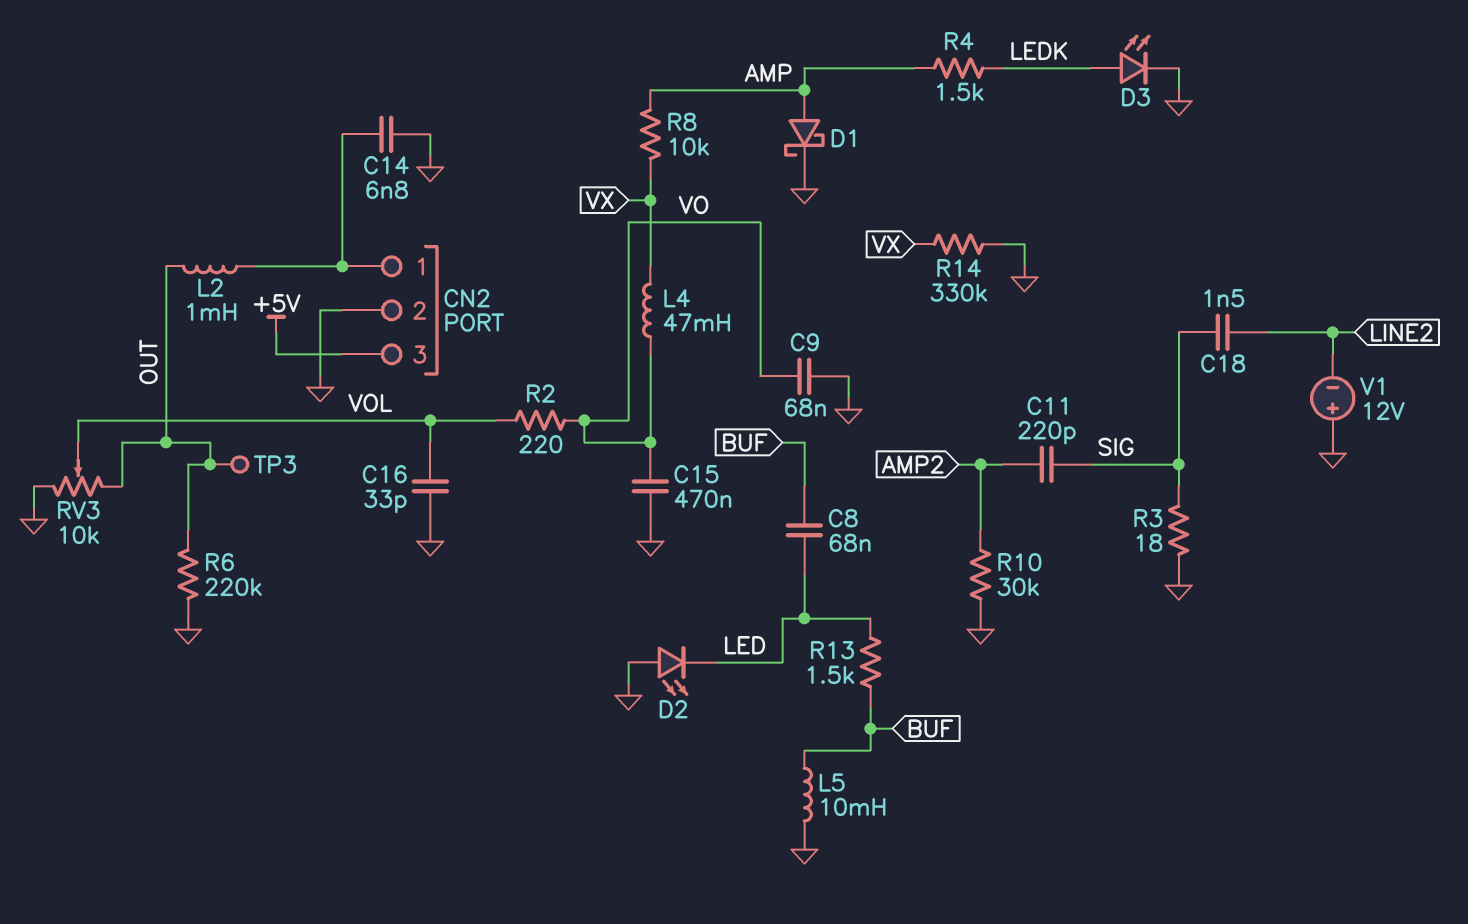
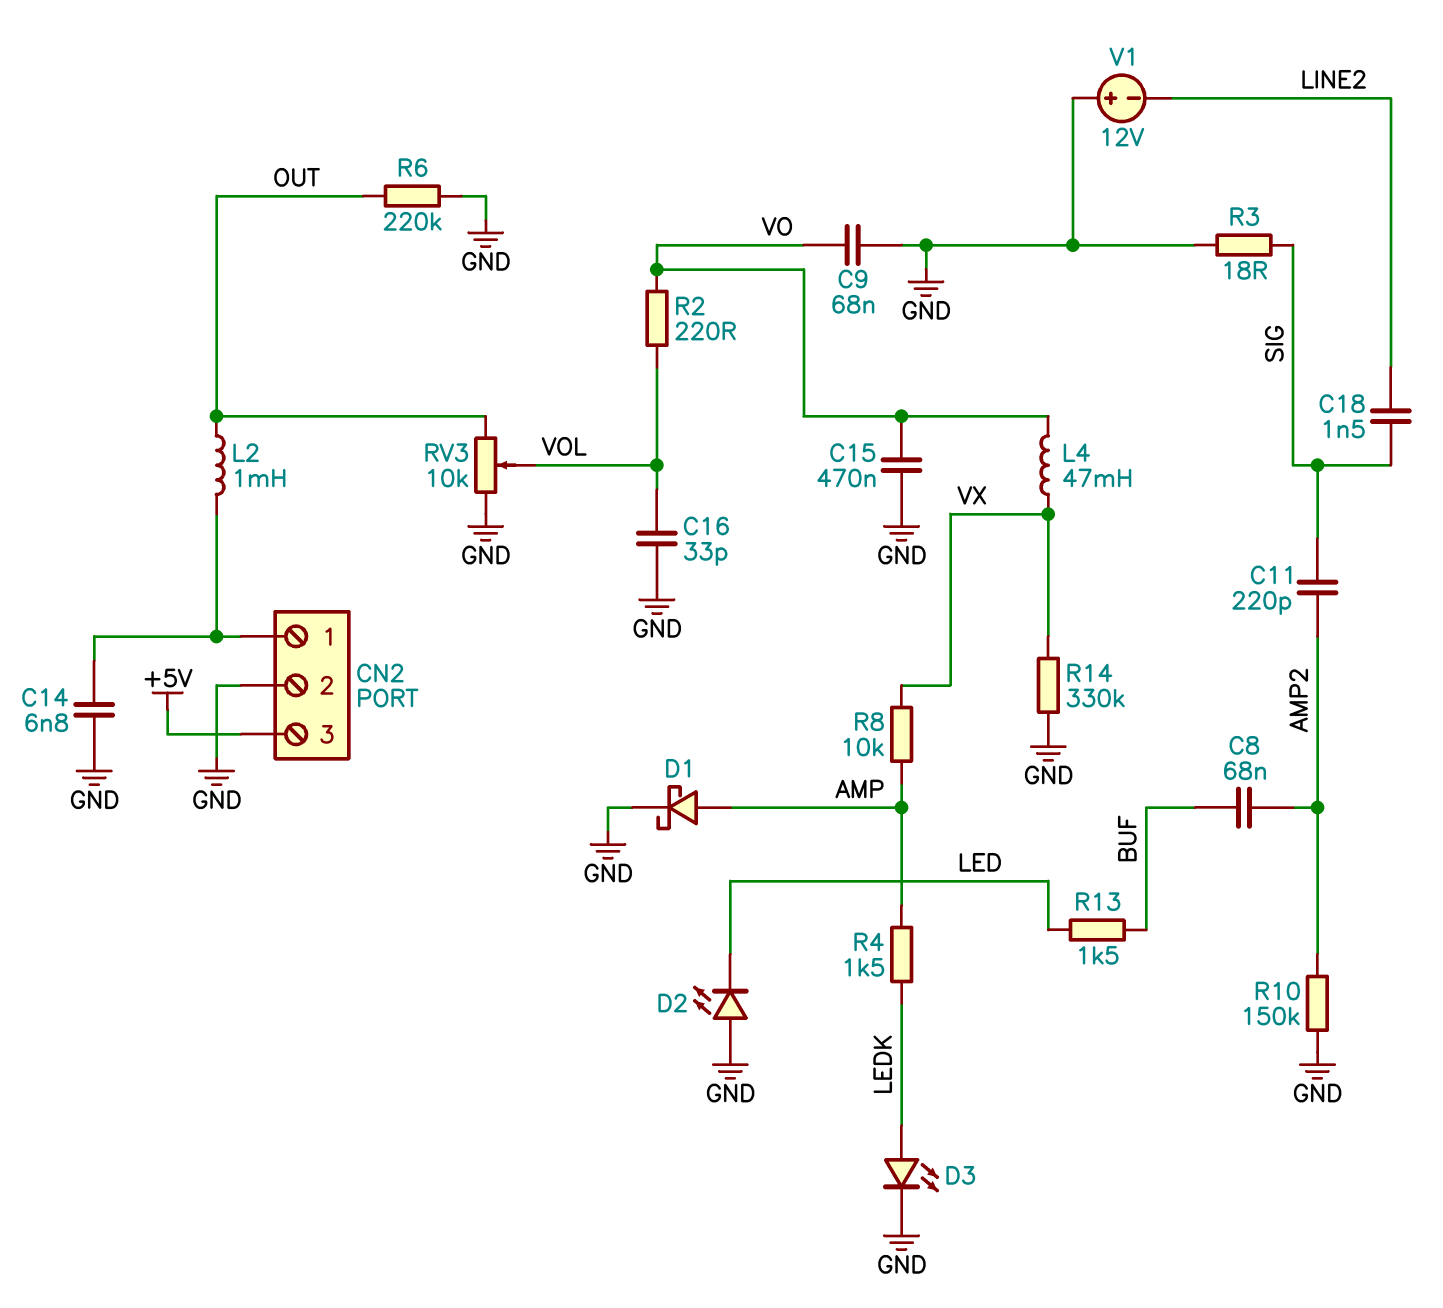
C8: 68nF (BUF, LED) -> 68nF (AMP2, BUF)
L5: 10mH (BUF, GND) -> none
R10: 30k (AMP2, GND) -> 150k (AMP2, GND)
TP3: test point (OUT) -> none

